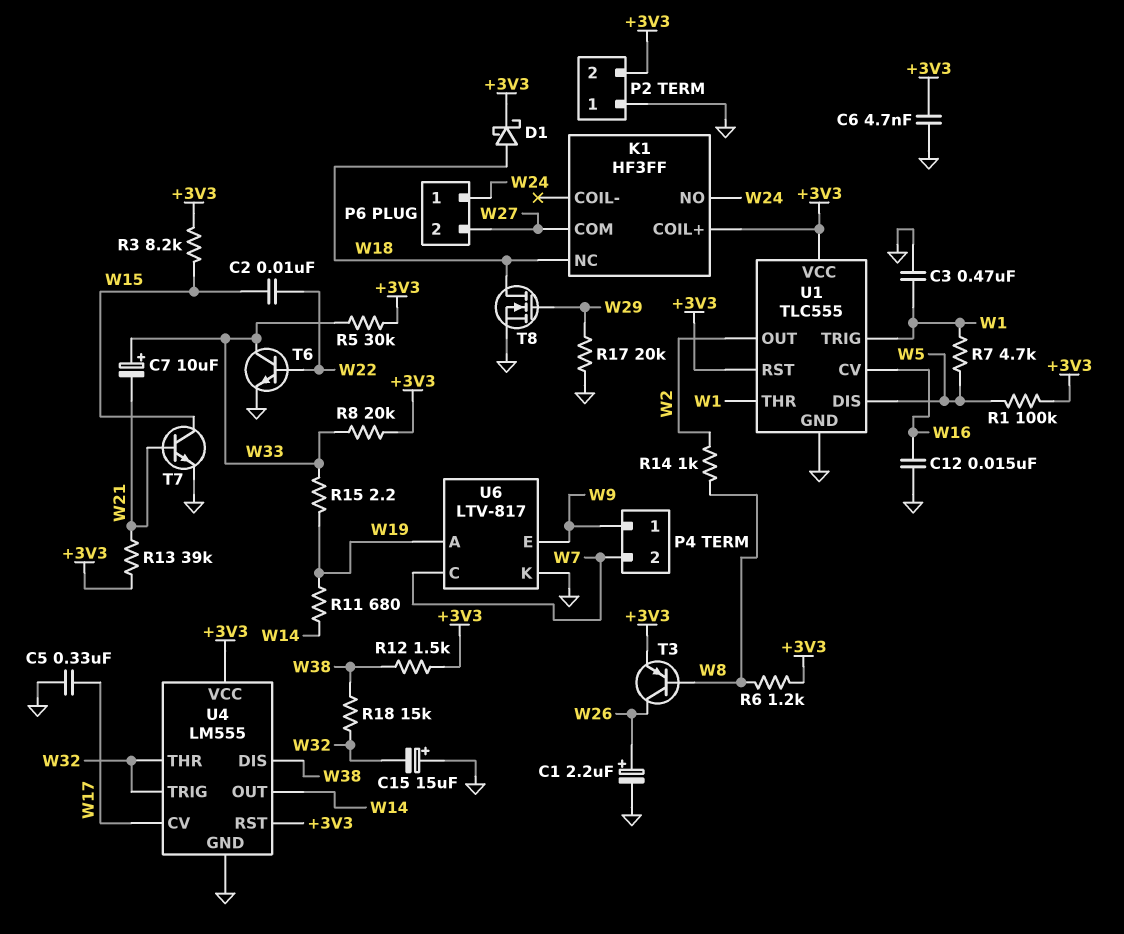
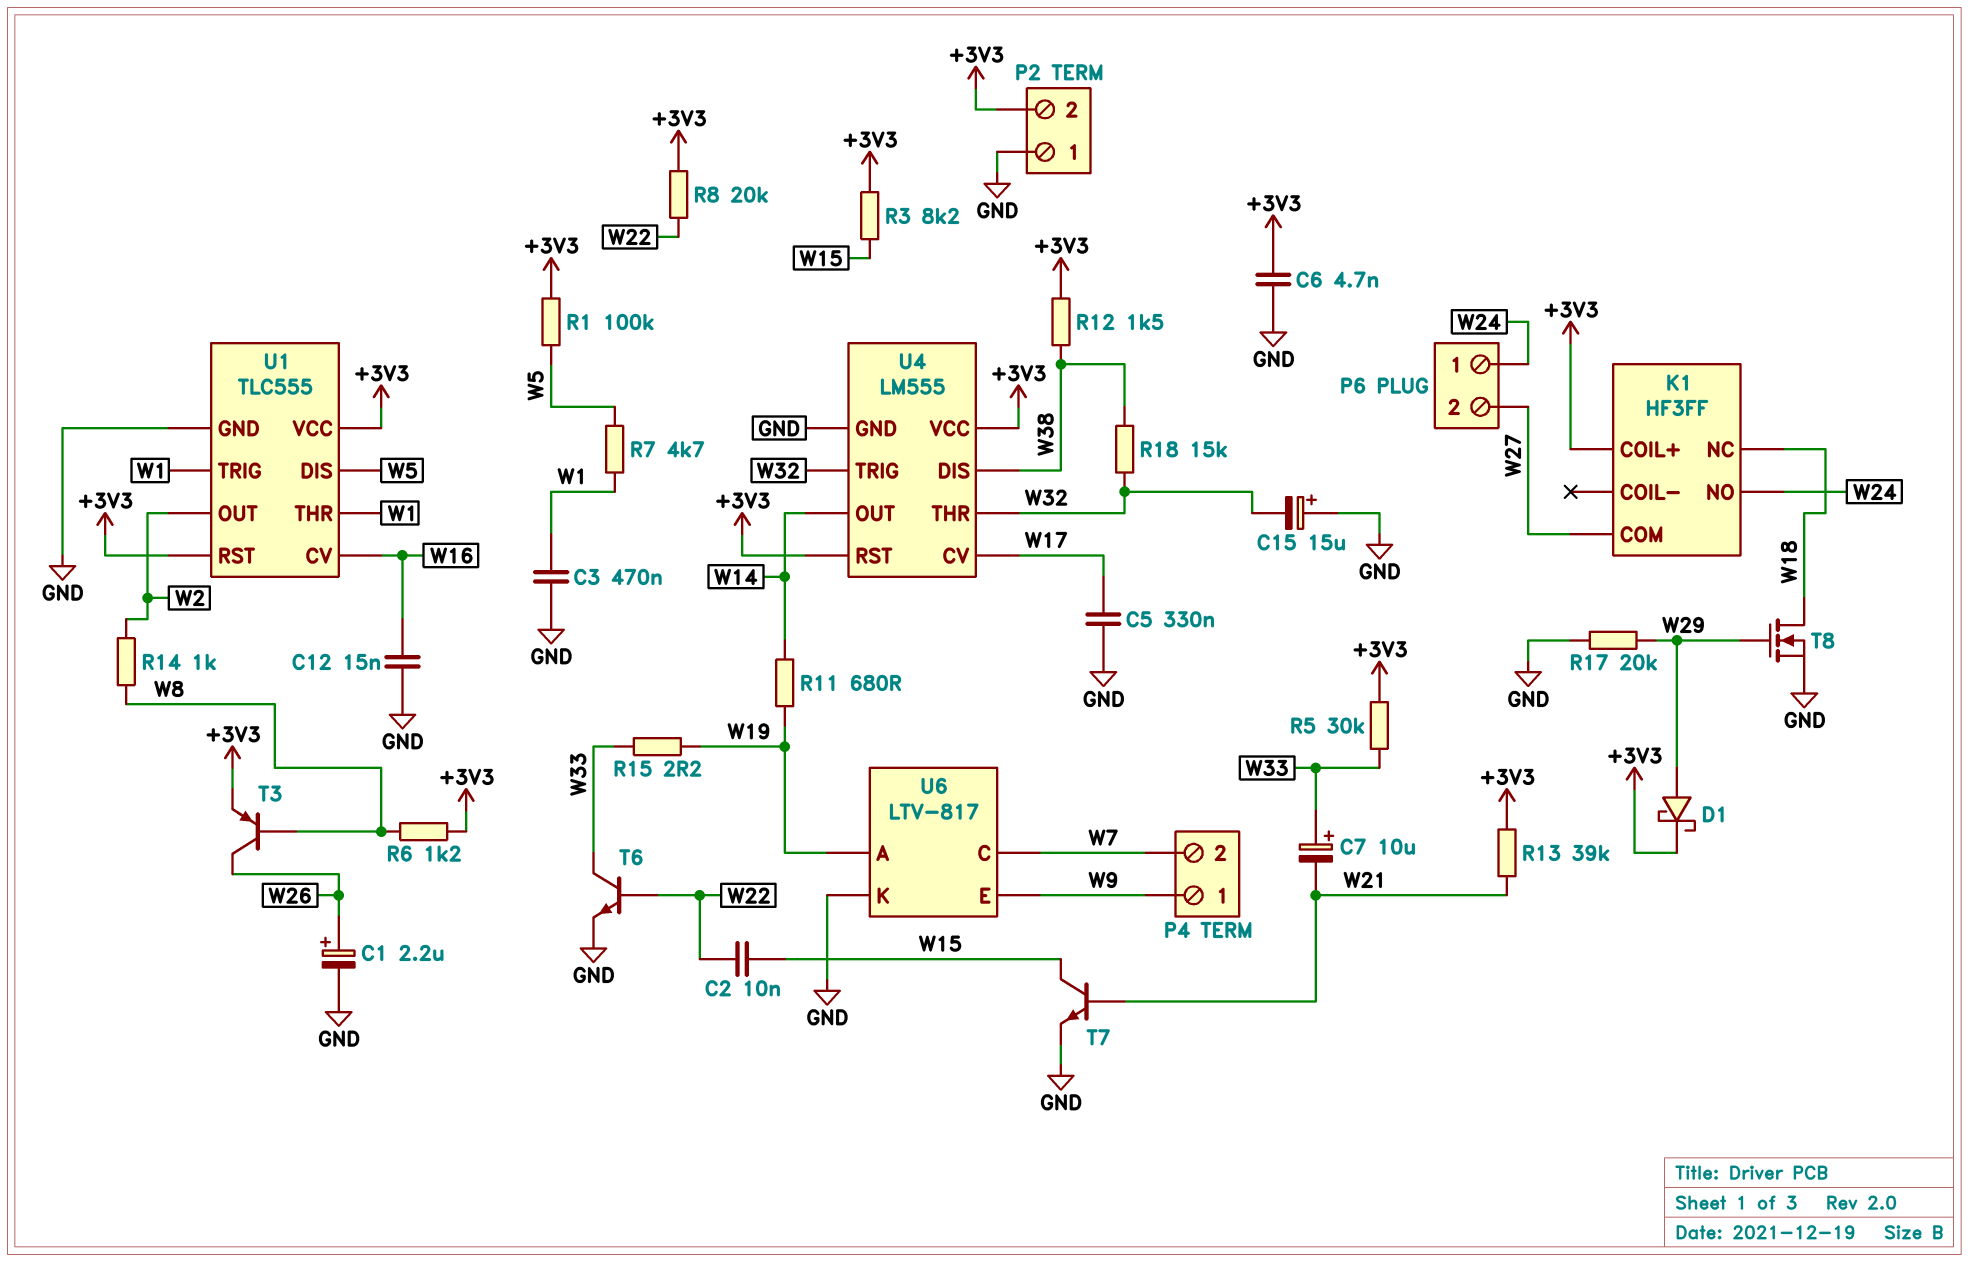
D1: schottky (A W18, K +3V3) -> schottky (A W29, K +3V3)
R8: 20k (+3V3, W33) -> 20k (+3V3, W22)

